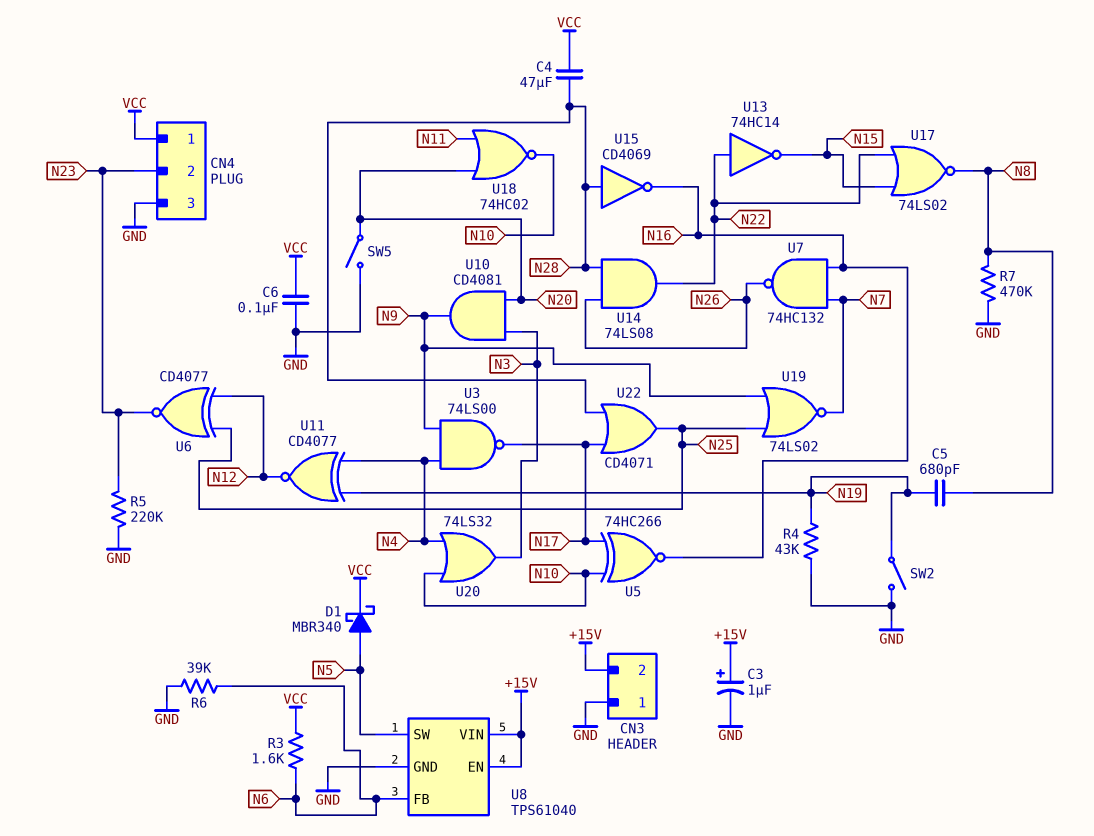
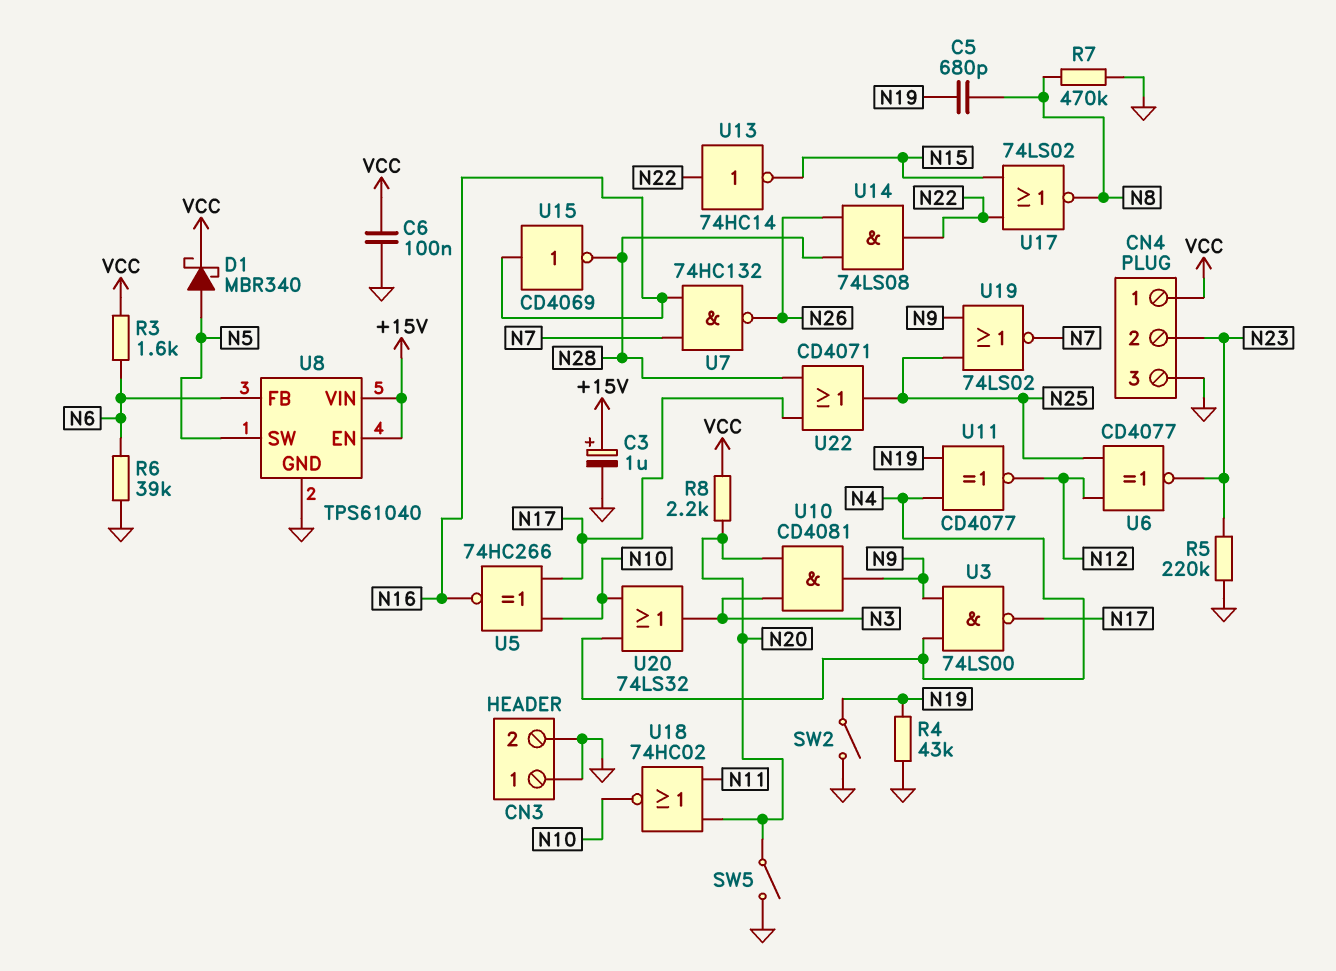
C4: 47uF (N28, VCC) -> none
CN3 pin 2: +15V -> GND
R8: none -> 2.2k (N20, VCC)
U15: NOT CD4069 (in N28, out N16) -> NOT CD4069 (in N16, out N28)

